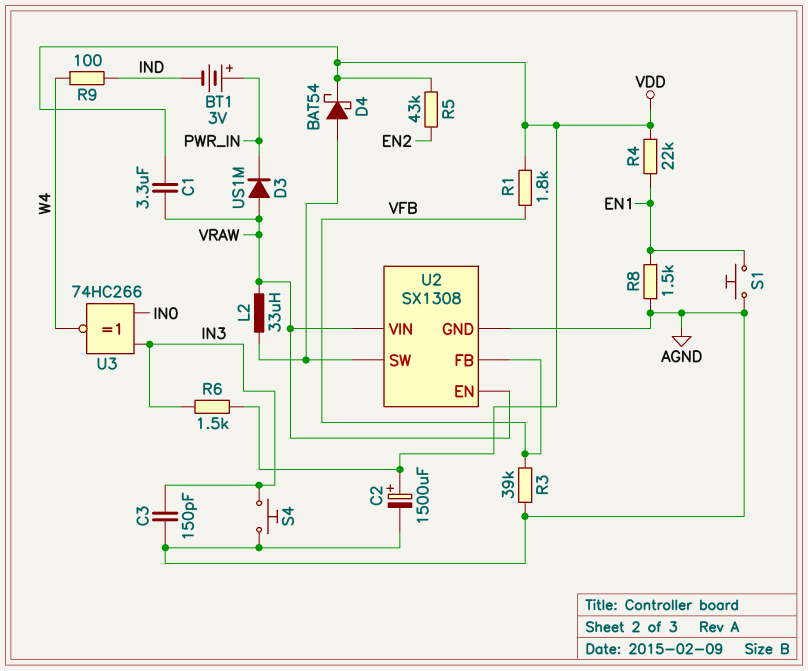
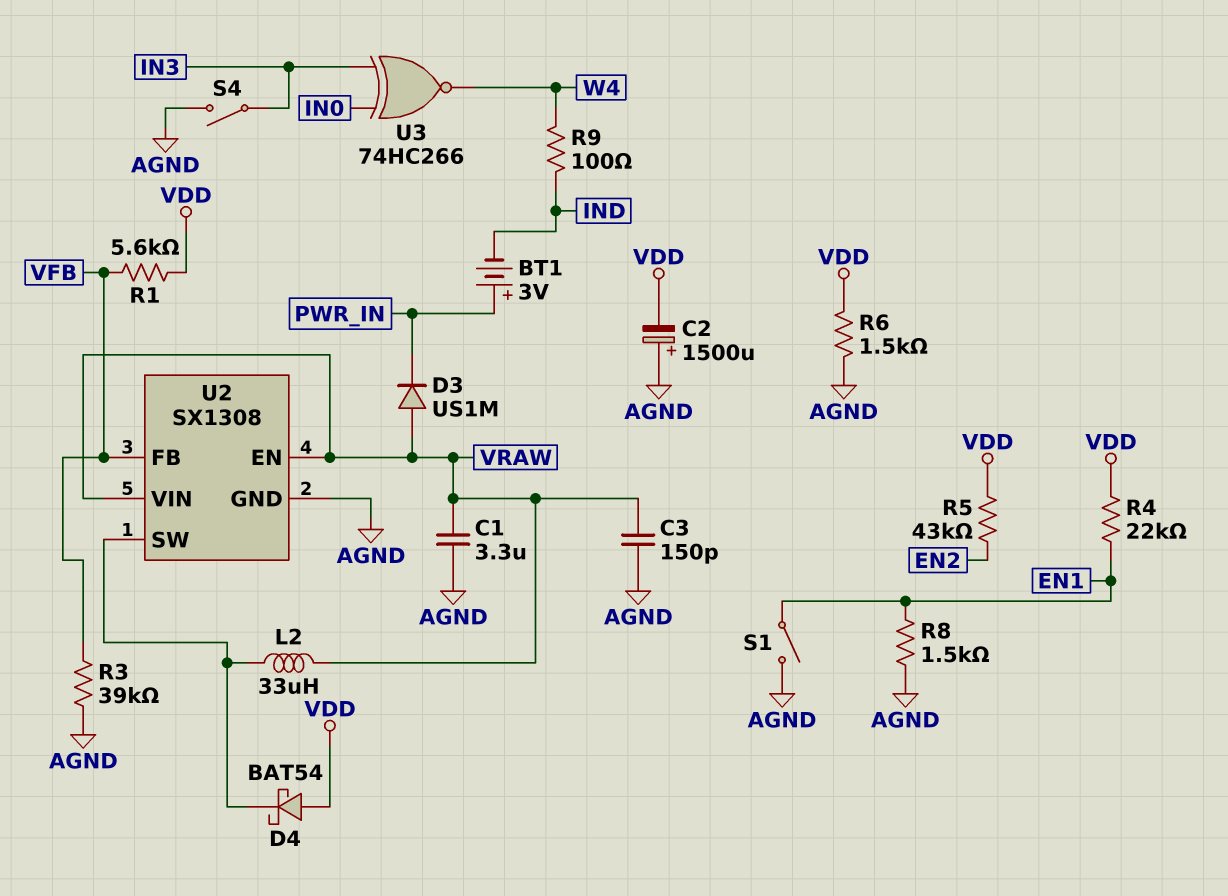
C1: 3.3uF (VDD, VRAW) -> 3.3uF (AGND, VRAW)
C2: 1500uF (plus VDD, minus AGND) -> 1500uF (plus AGND, minus VDD)
C3: 150pF (AGND, IN3) -> 150pF (AGND, VRAW)
D4: schottky BAT54 (A U2/SW, K VDD) -> schottky BAT54 (A VDD, K U2/SW)
R1: 1.8k (VDD, VFB) -> 5.6k (VDD, VFB)
R6: 1.5k (IN3, VDD) -> 1.5k (AGND, VDD)
S1: button (AGND, EN1) -> switch (AGND, EN1)
S4: button (AGND, IN3) -> switch (AGND, IN3)

